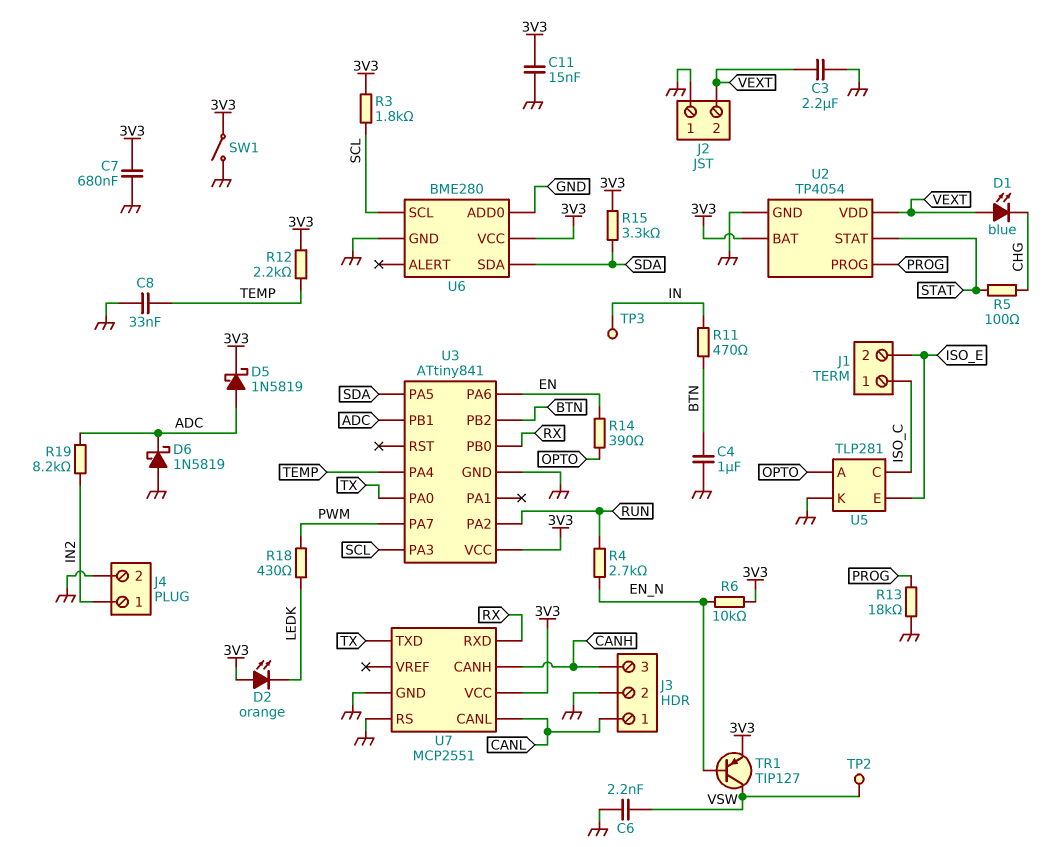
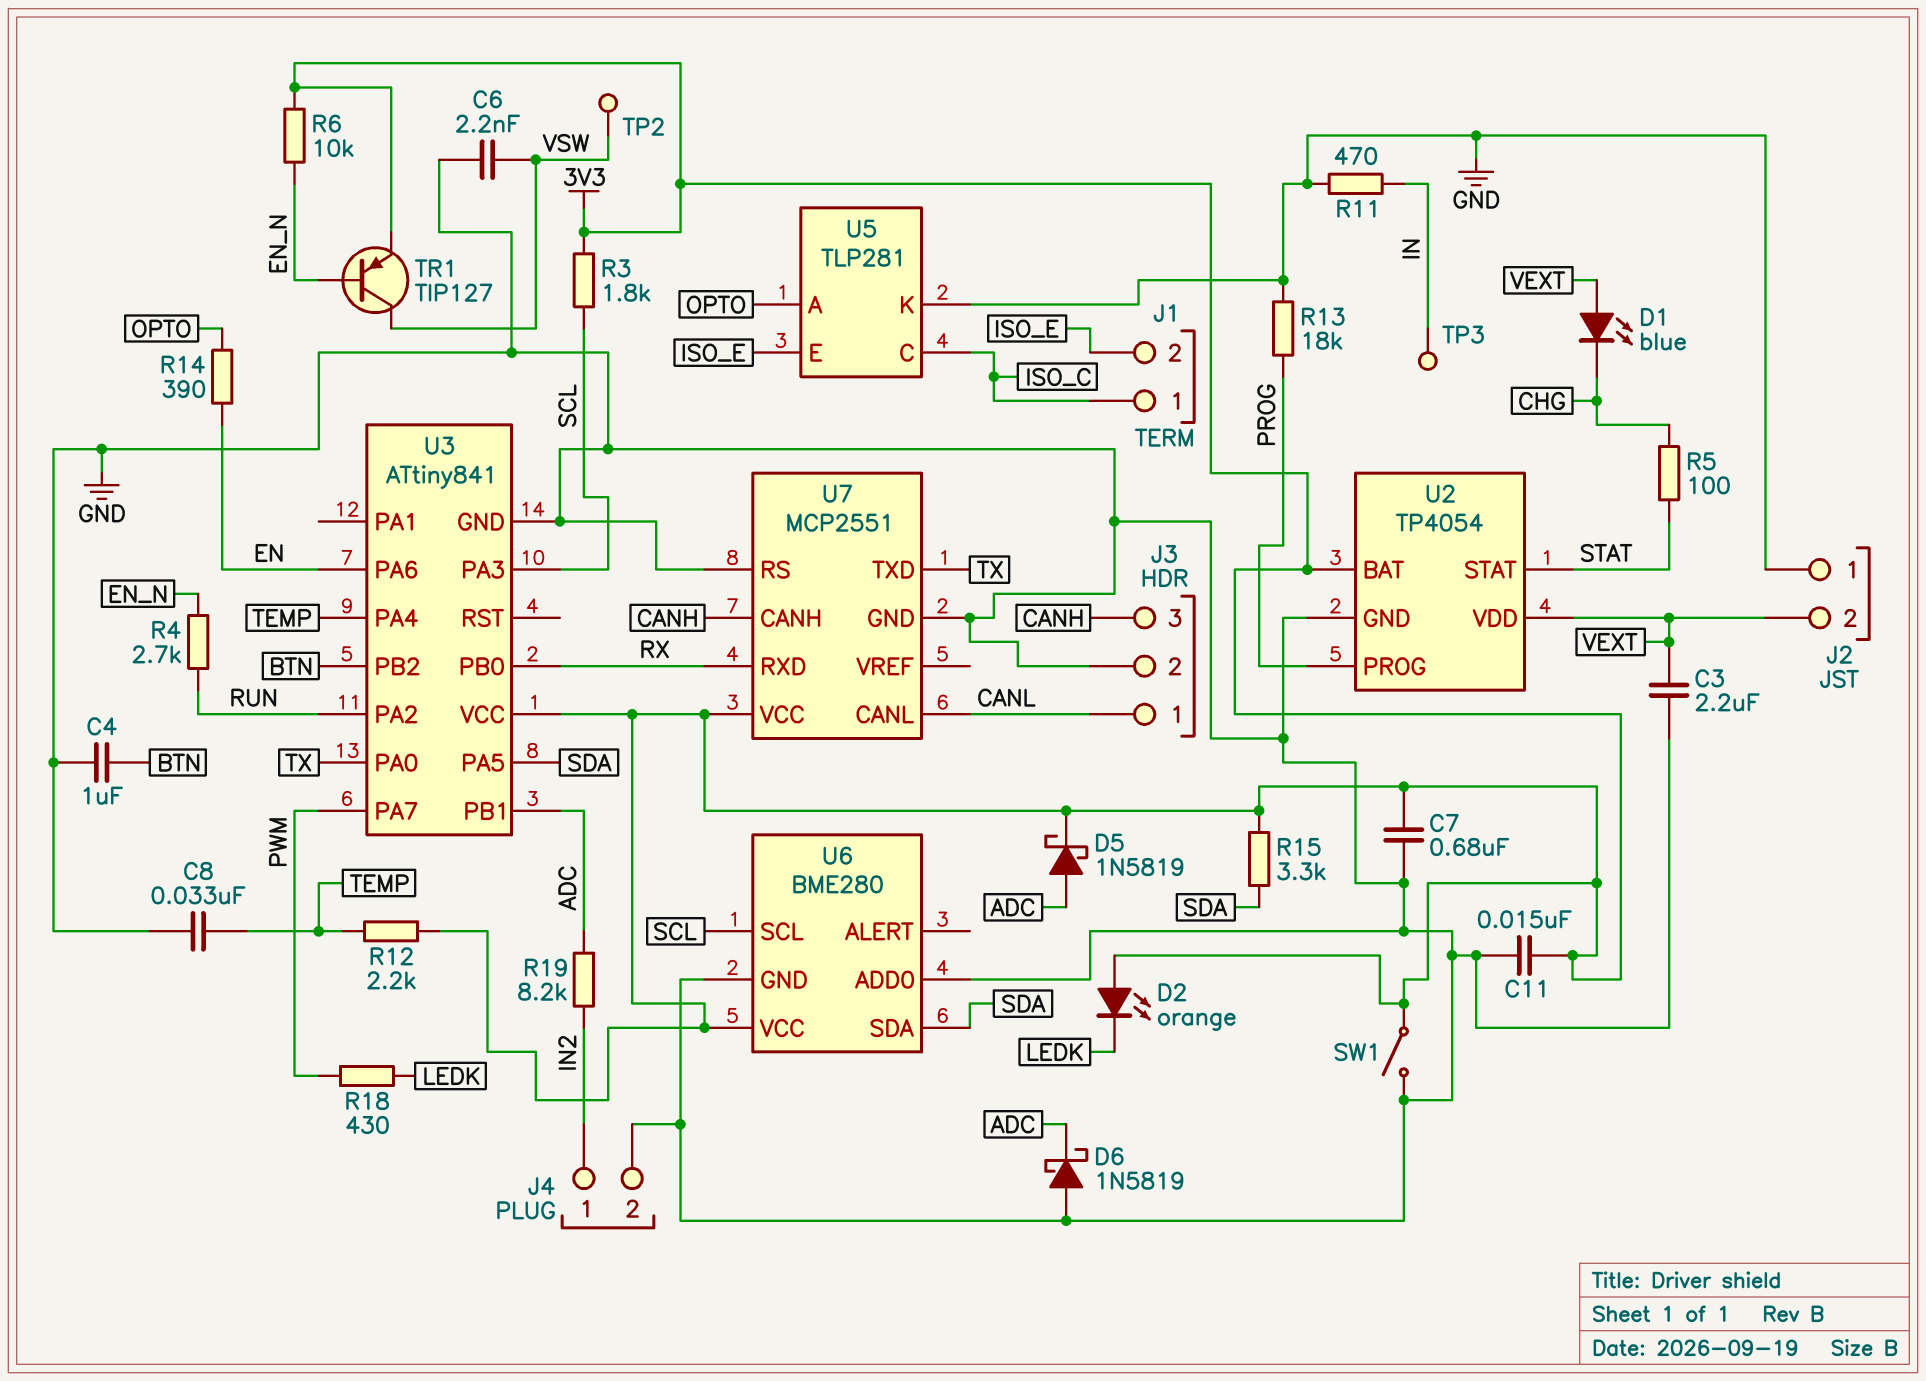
R11: 470 (BTN, IN) -> 470 (GND, IN)

